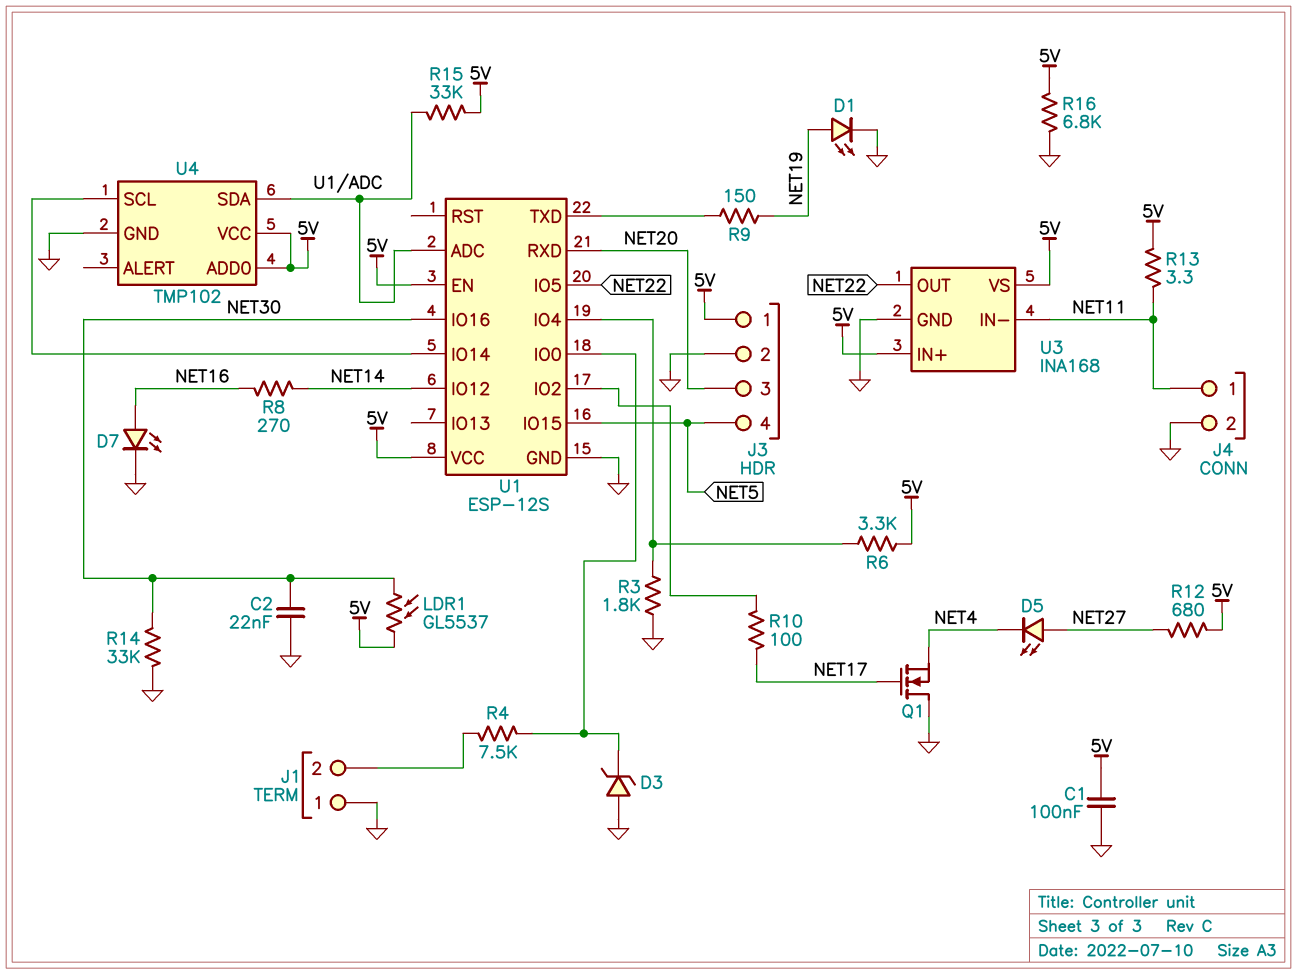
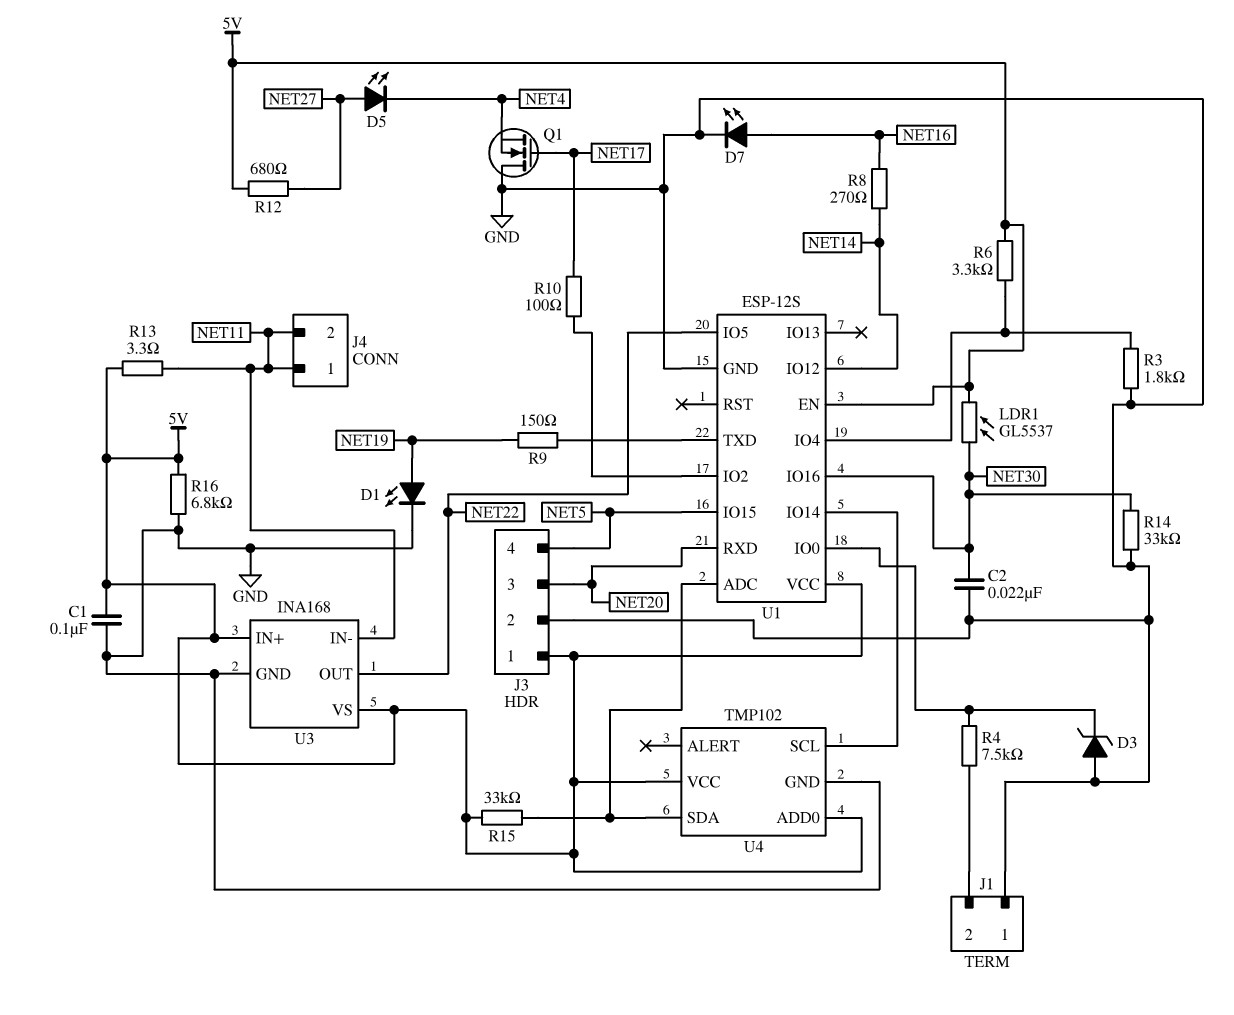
J4 pin 2: GND -> NET11

